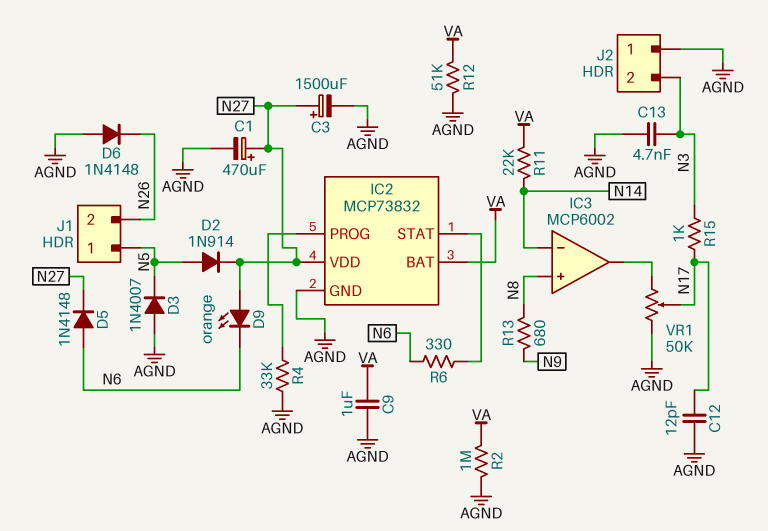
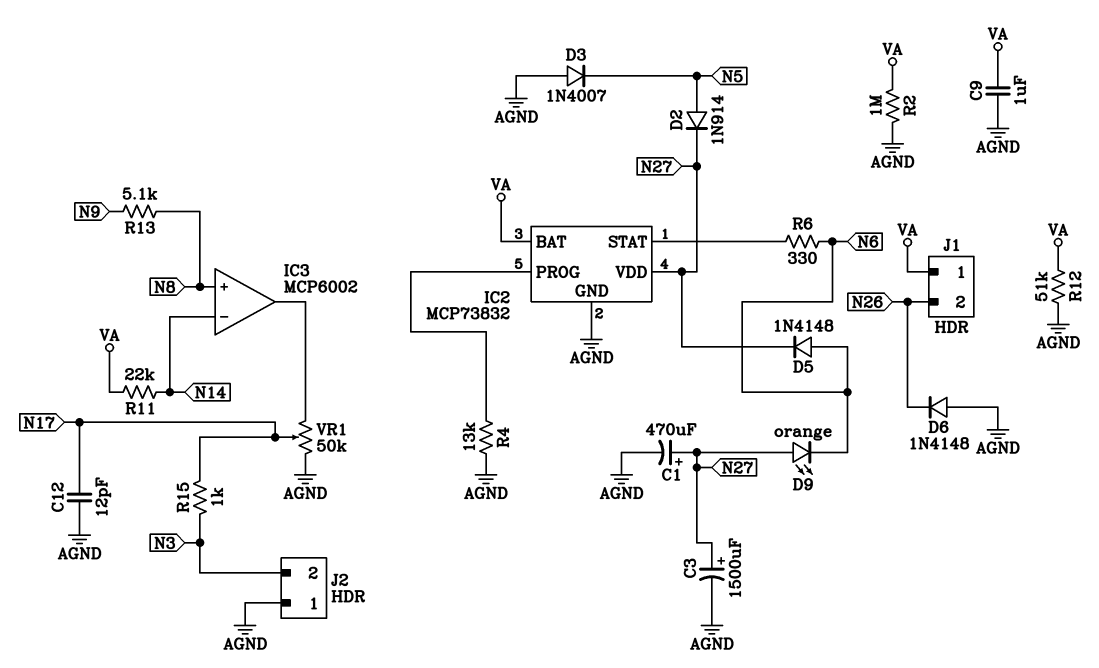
C13: 4.7nF (AGND, N3) -> none
J1 pin 1: N5 -> VA
R4: 33k (AGND, IC2/PROG) -> 13k (AGND, IC2/PROG)
R13: 680 (N8, N9) -> 5.1k (N8, N9)

